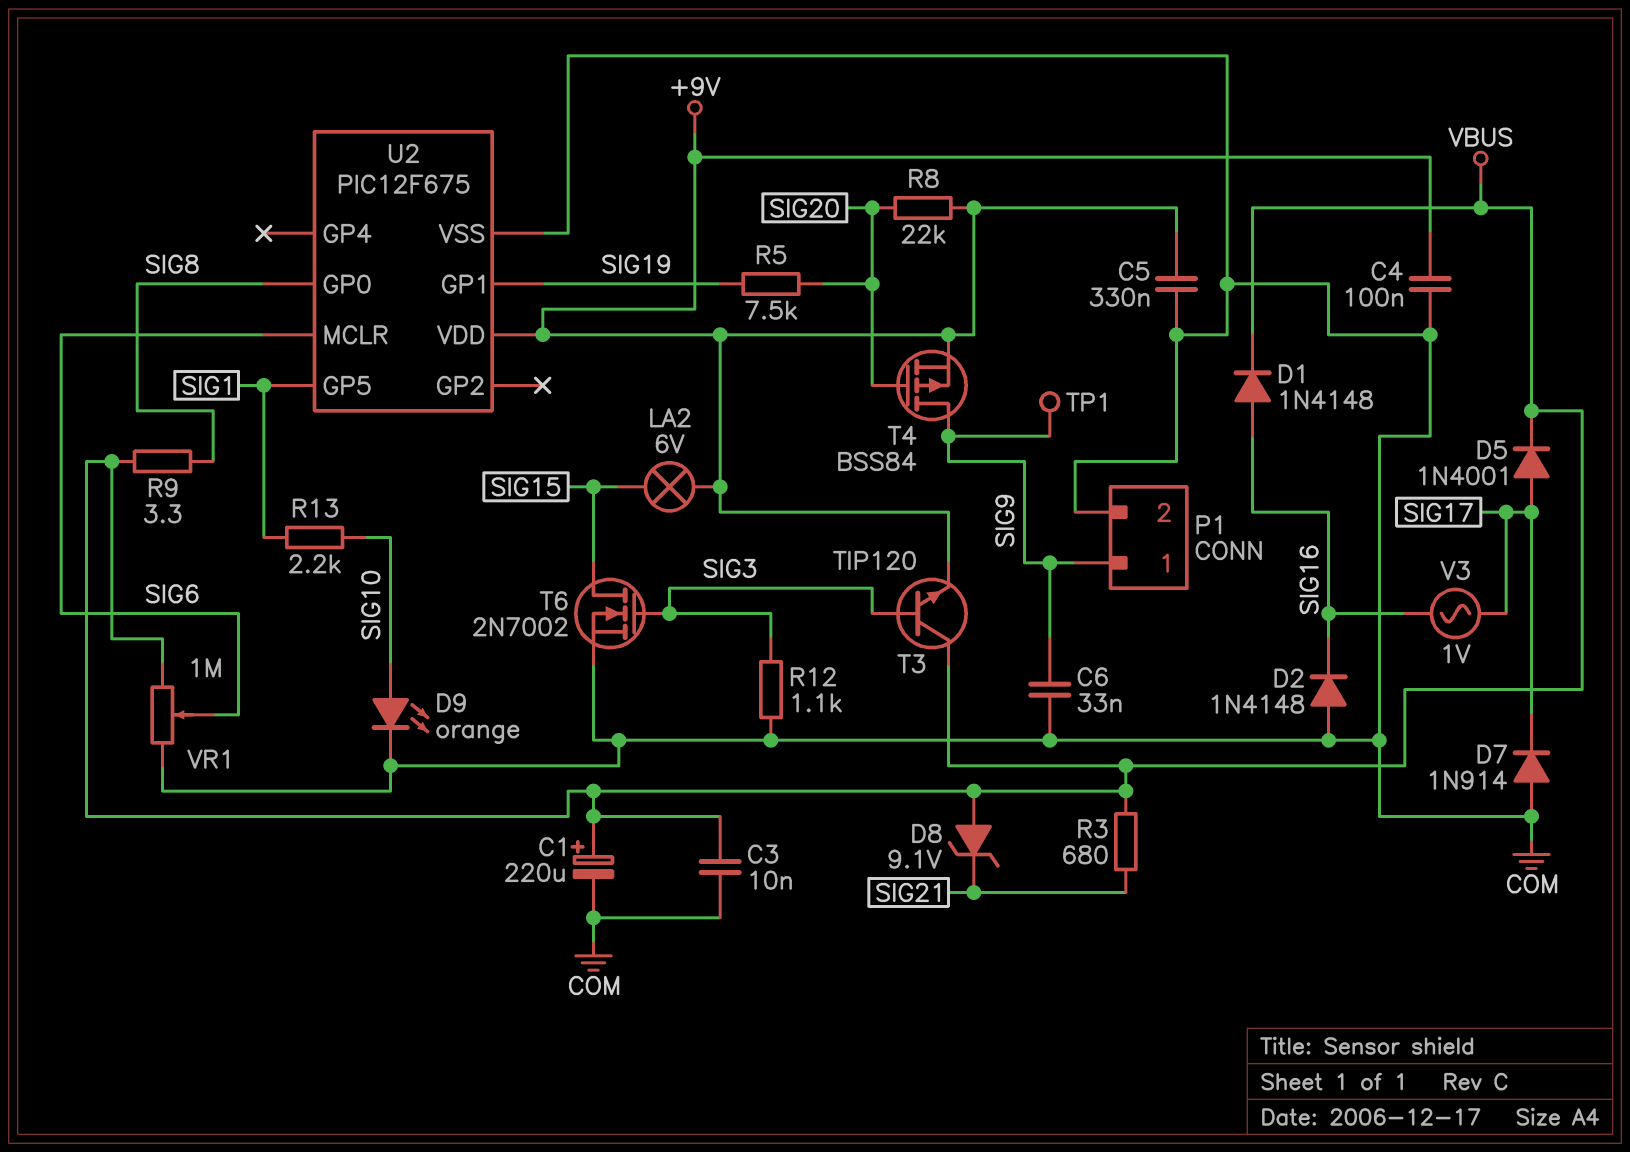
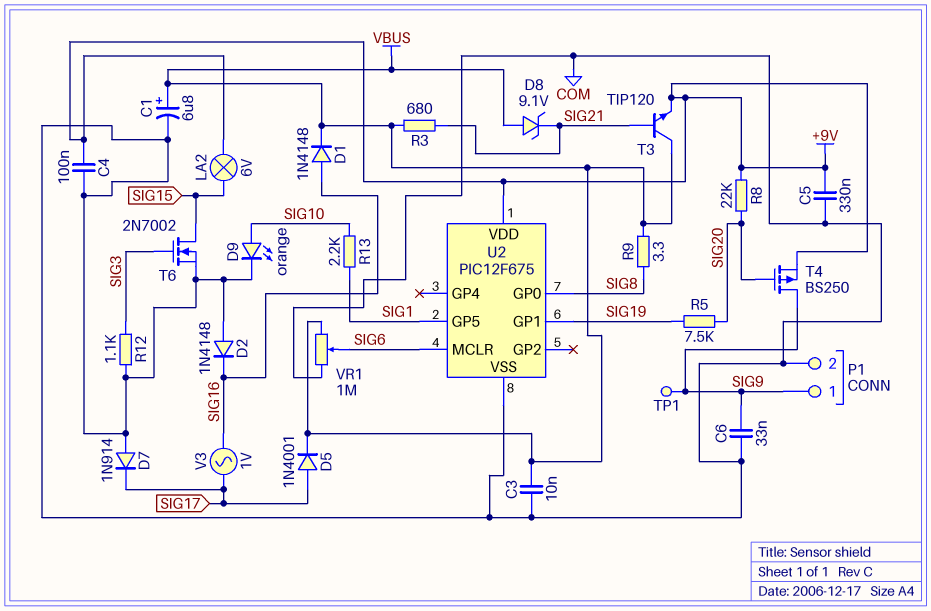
C1: 220uF (plus VBUS, minus COM) -> 6.8uF (plus VBUS, minus COM)
T3: NPN TIP120 (B SIG3, C VBUS, E +9V) -> NPN TIP120 (B SIG21, C VBUS, E +9V)
T4: PMOS BSS84 (G SIG20, D SIG9, S +9V) -> PMOS BS250 (G SIG20, D SIG9, S +9V)

